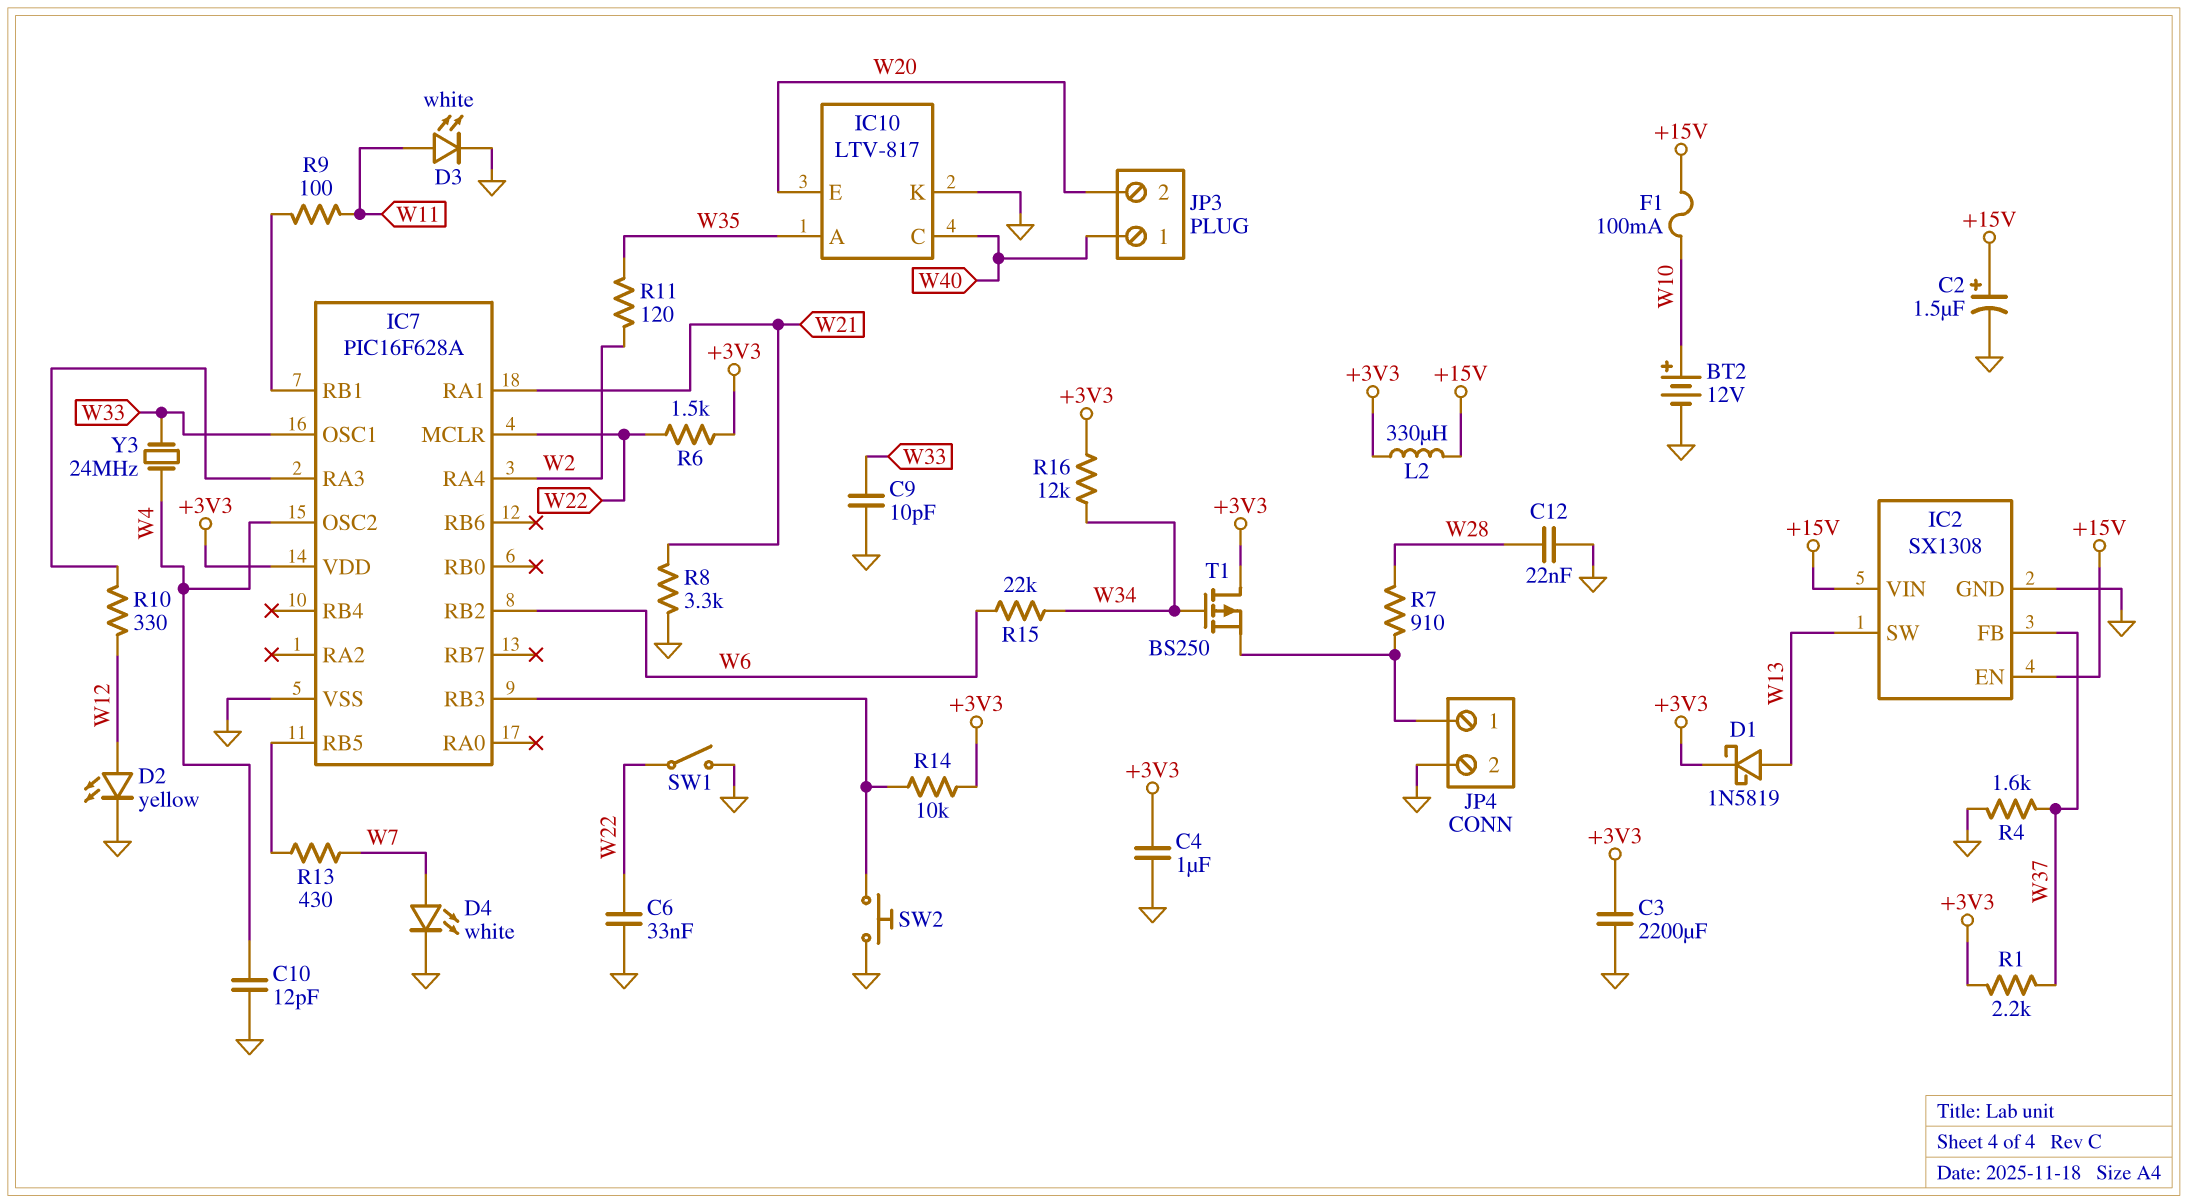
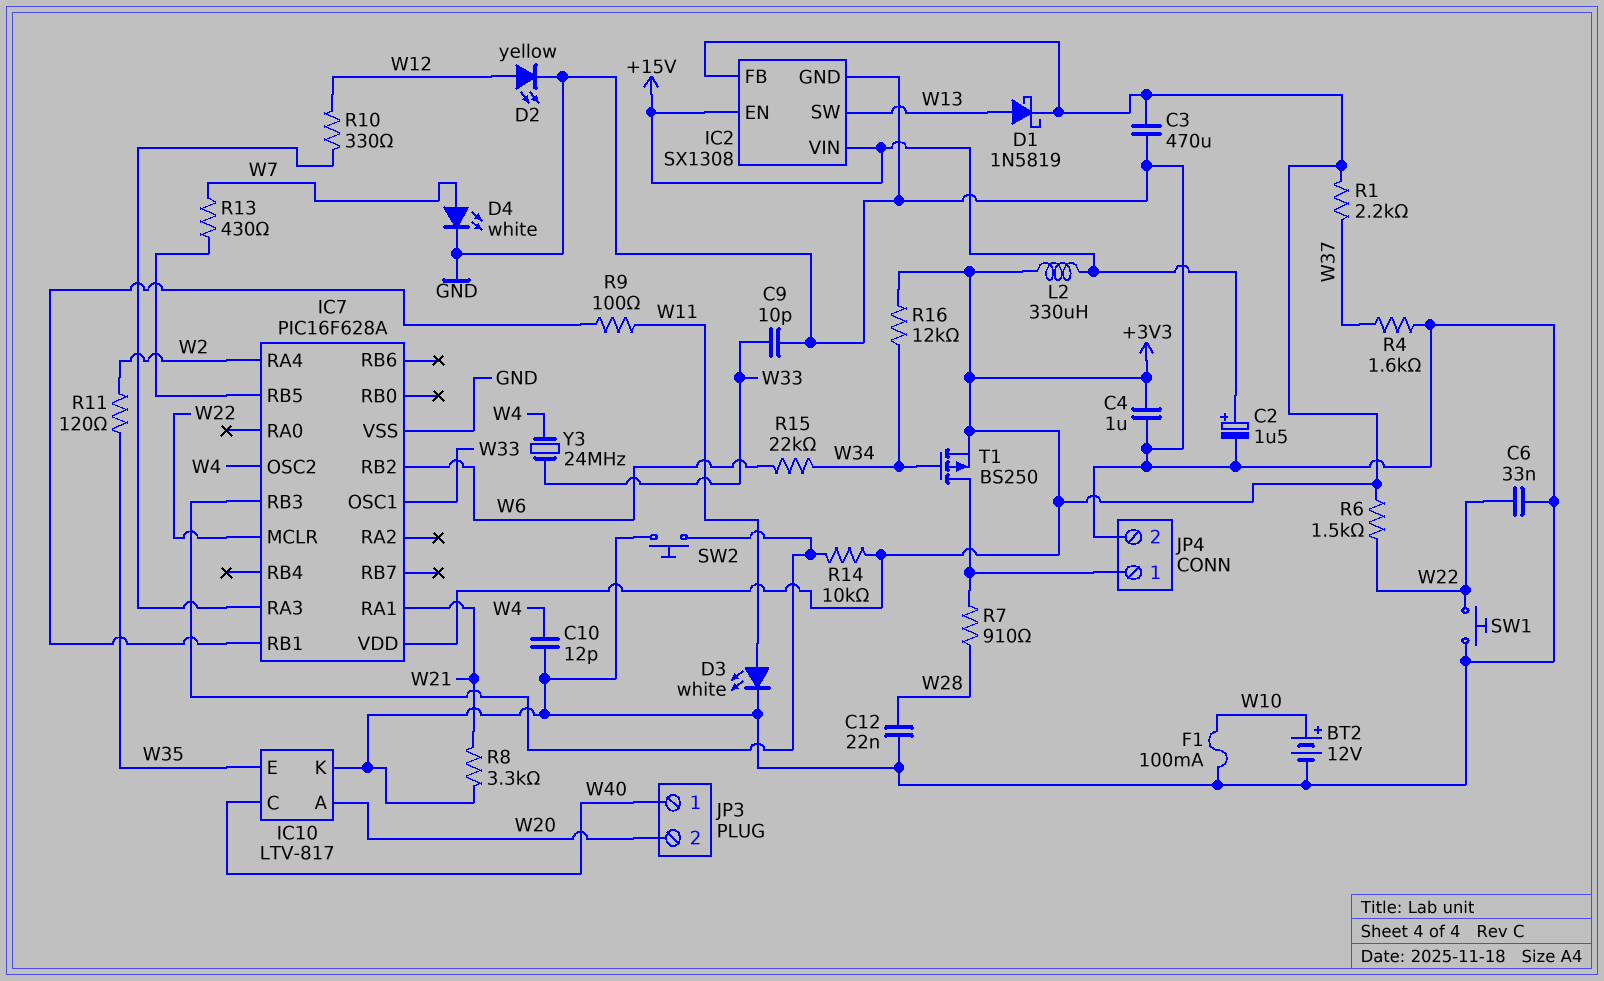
C3: 2200uF (+3V3, GND) -> 470uF (+3V3, GND)
F1: 100mA (+15V, W10) -> 100mA (GND, W10)
IC2 pin FB: W37 -> +3V3
IC10 pin A: W35 -> W20
IC10 pin E: W20 -> W35
SW1: switch (GND, W22) -> button (GND, W22)
T1: PMOS BS250 (G W34, D +3V3, S JP4/1) -> PMOS BS250 (G W34, D JP4/1, S +3V3)

